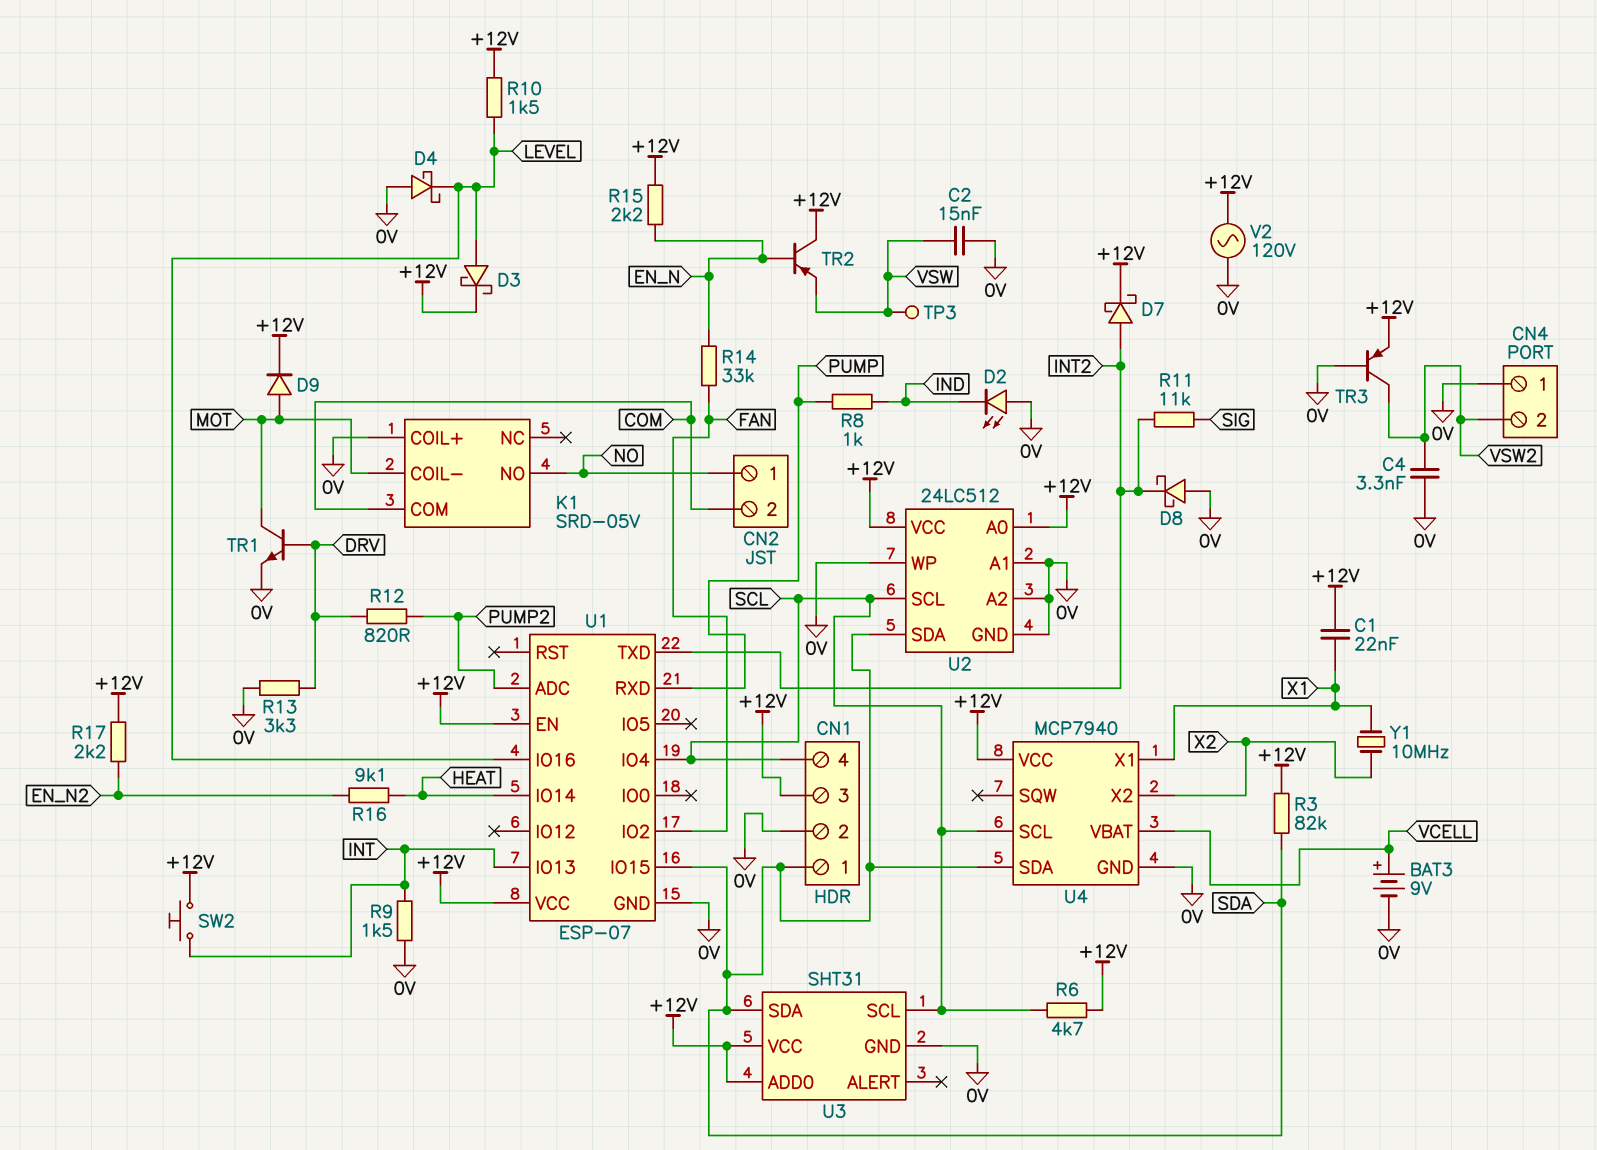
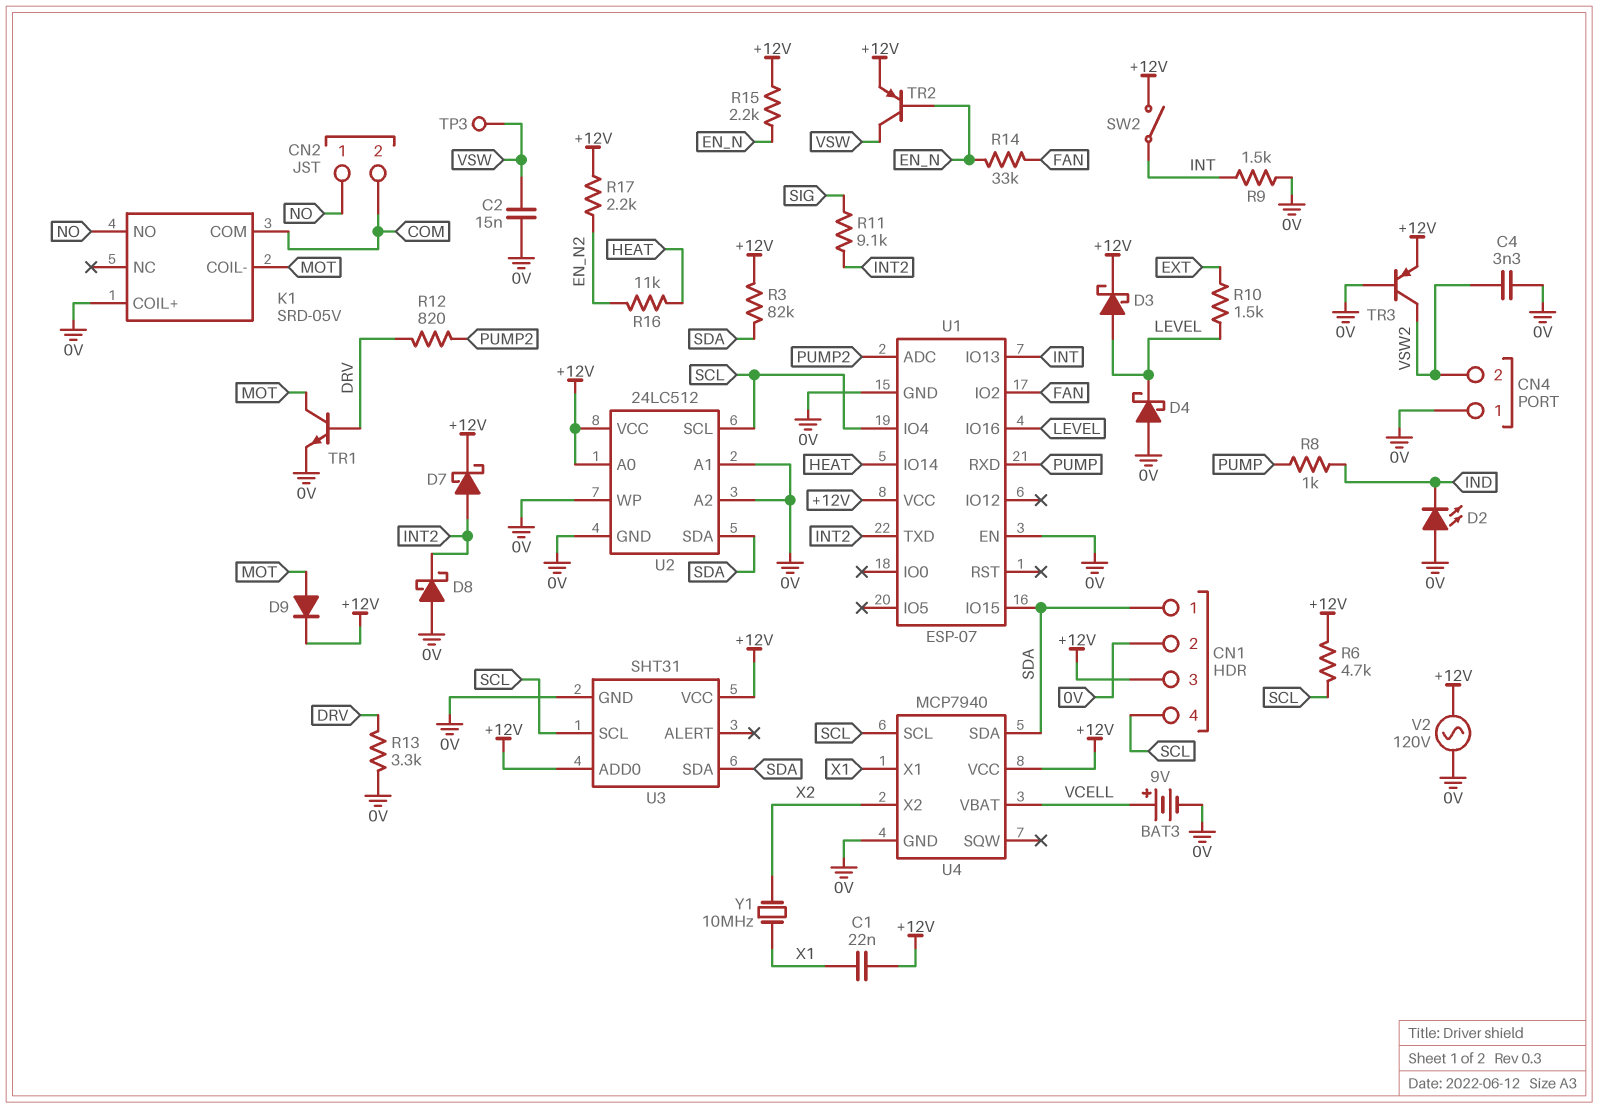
R10: 1.5k (+12V, LEVEL) -> 1.5k (EXT, LEVEL)
R11: 11k (INT2, SIG) -> 9.1k (INT2, SIG)
R16: 9.1k (EN_N2, HEAT) -> 11k (EN_N2, HEAT)
SW2: button (+12V, INT) -> switch (+12V, INT)
TR2: PNP (B EN_N, C +12V, E VSW) -> PNP (B EN_N, C VSW, E +12V)
U1 pin EN: +12V -> 0V

